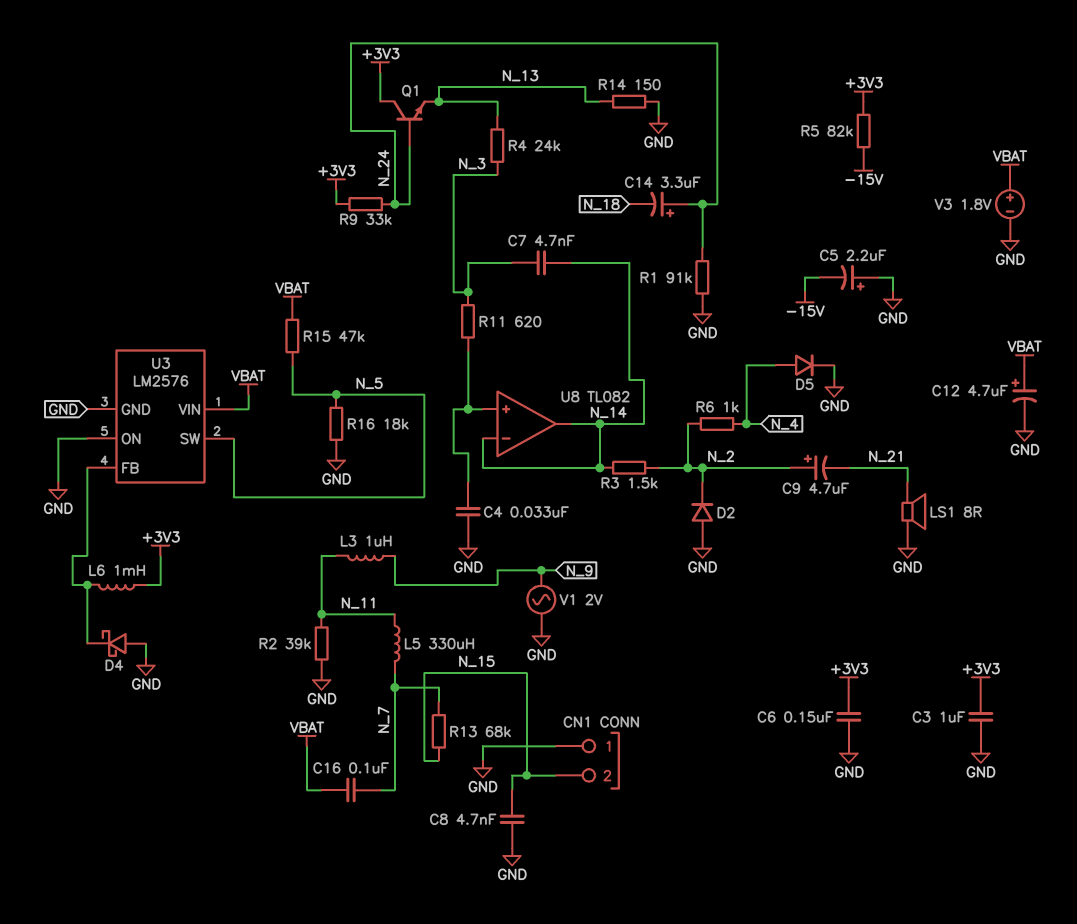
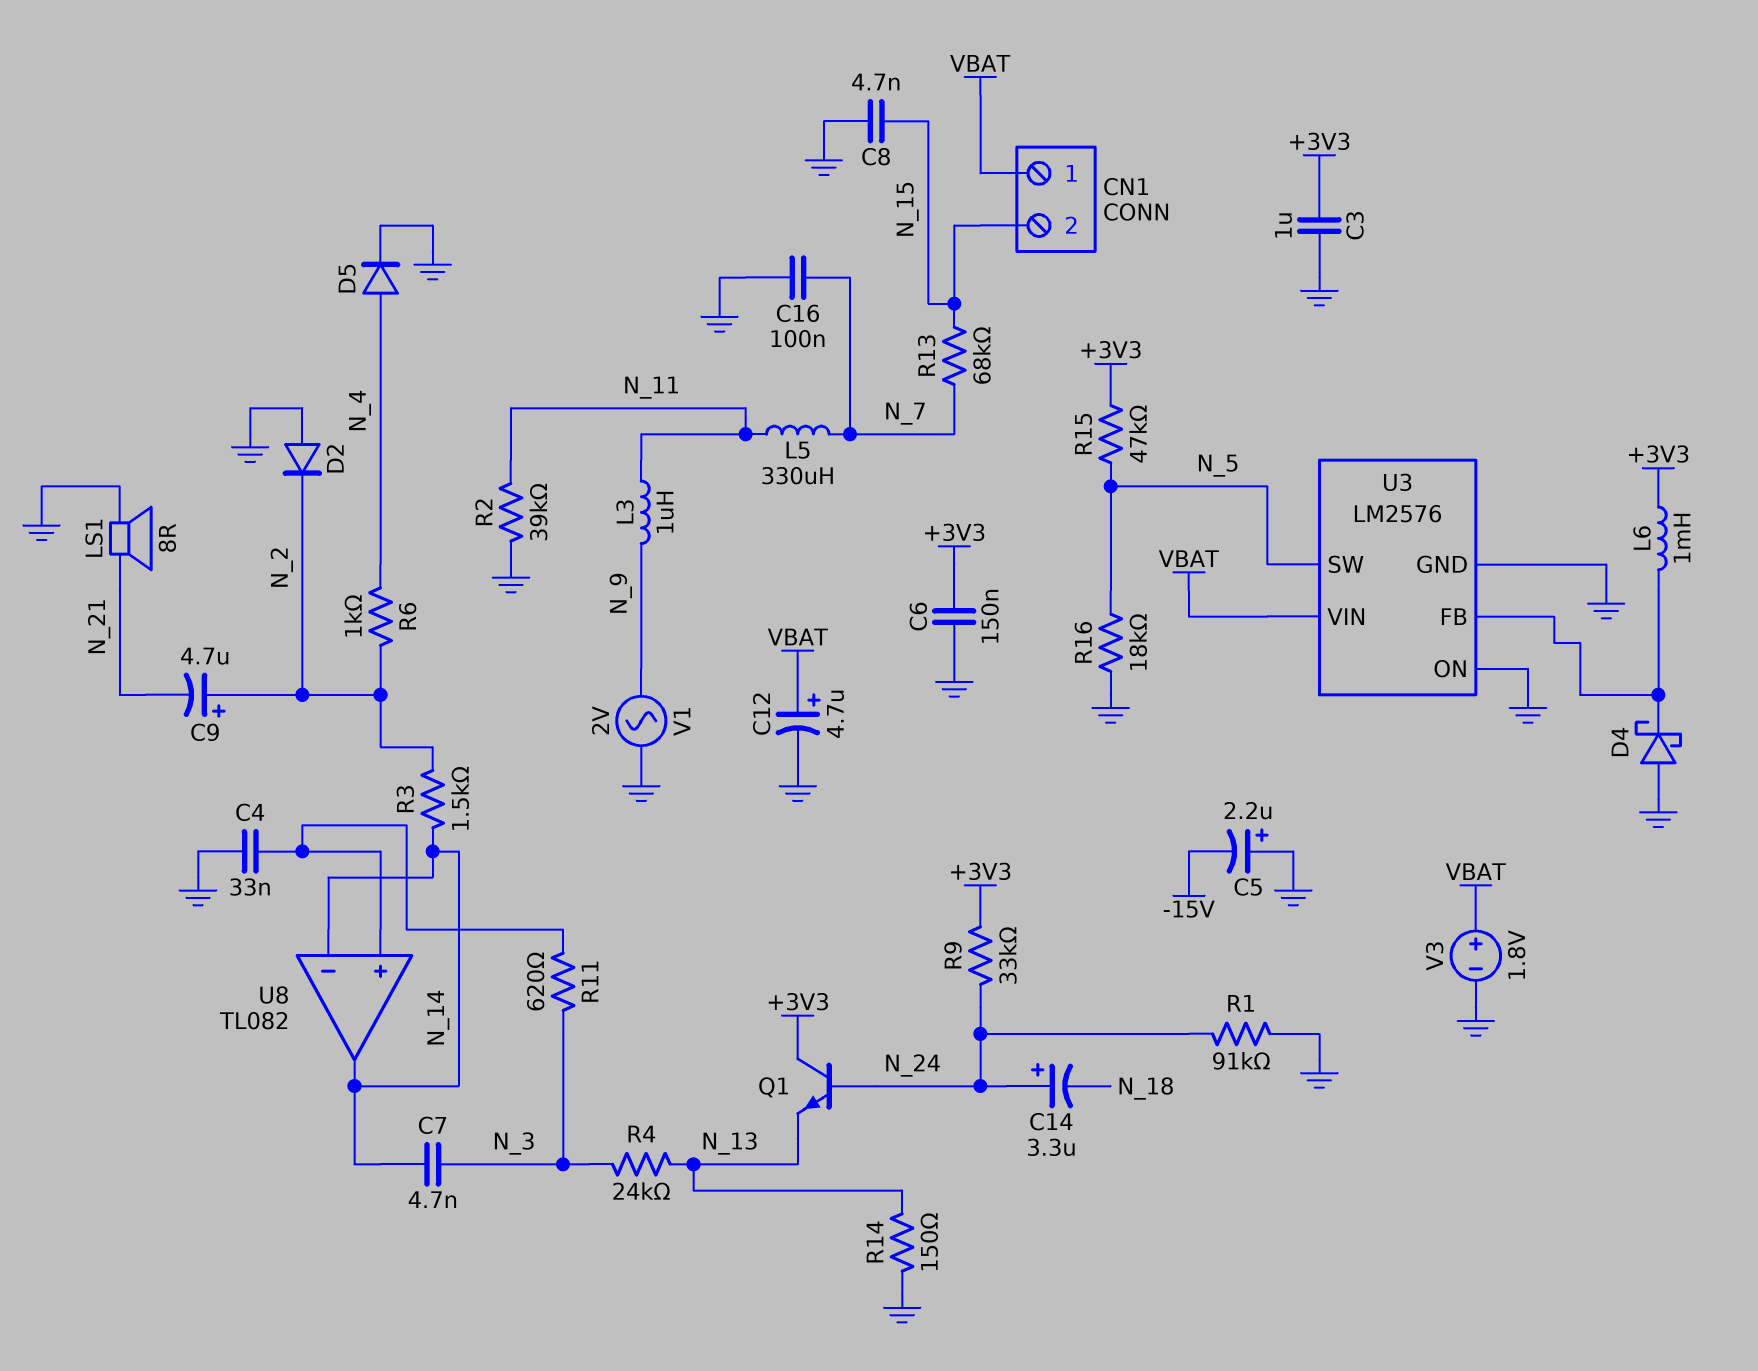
C16: 100nF (N_7, VBAT) -> 100nF (GND, N_7)
CN1 pin 1: GND -> VBAT
R5: 82k (+3V3, -15V) -> none
R15: 47k (N_5, VBAT) -> 47k (+3V3, N_5)

